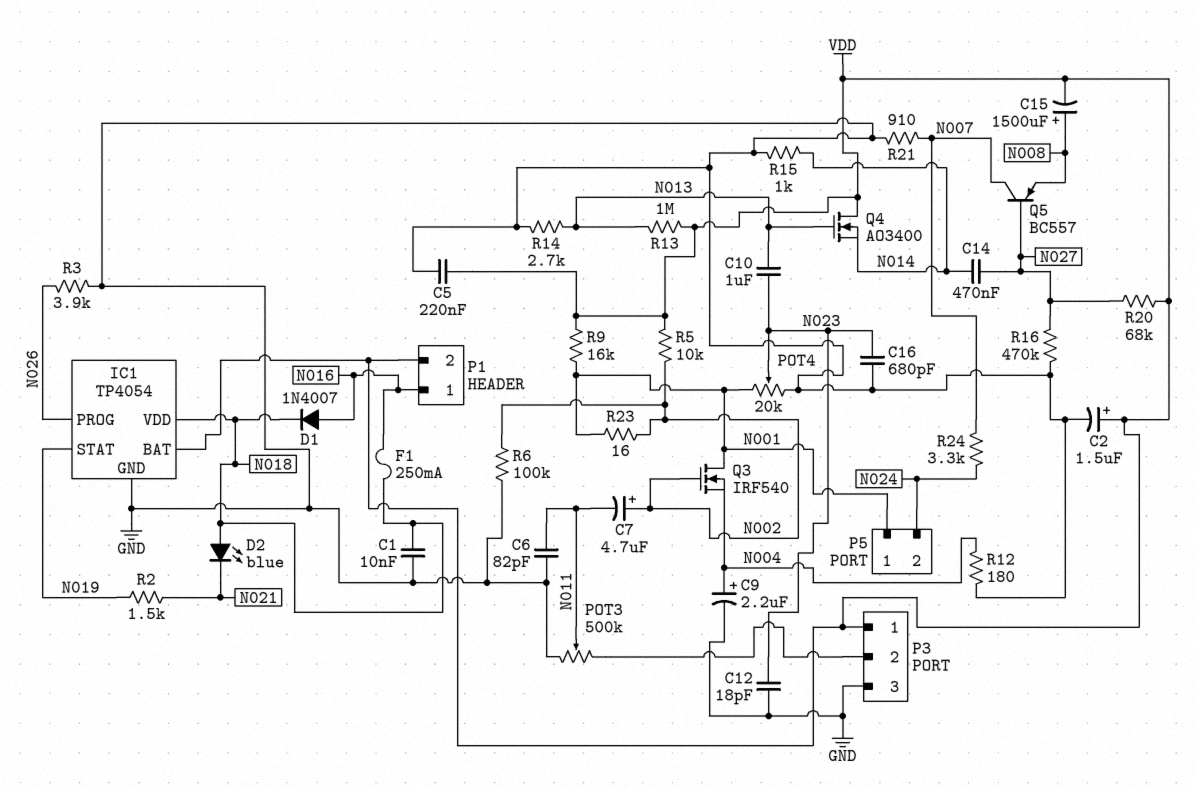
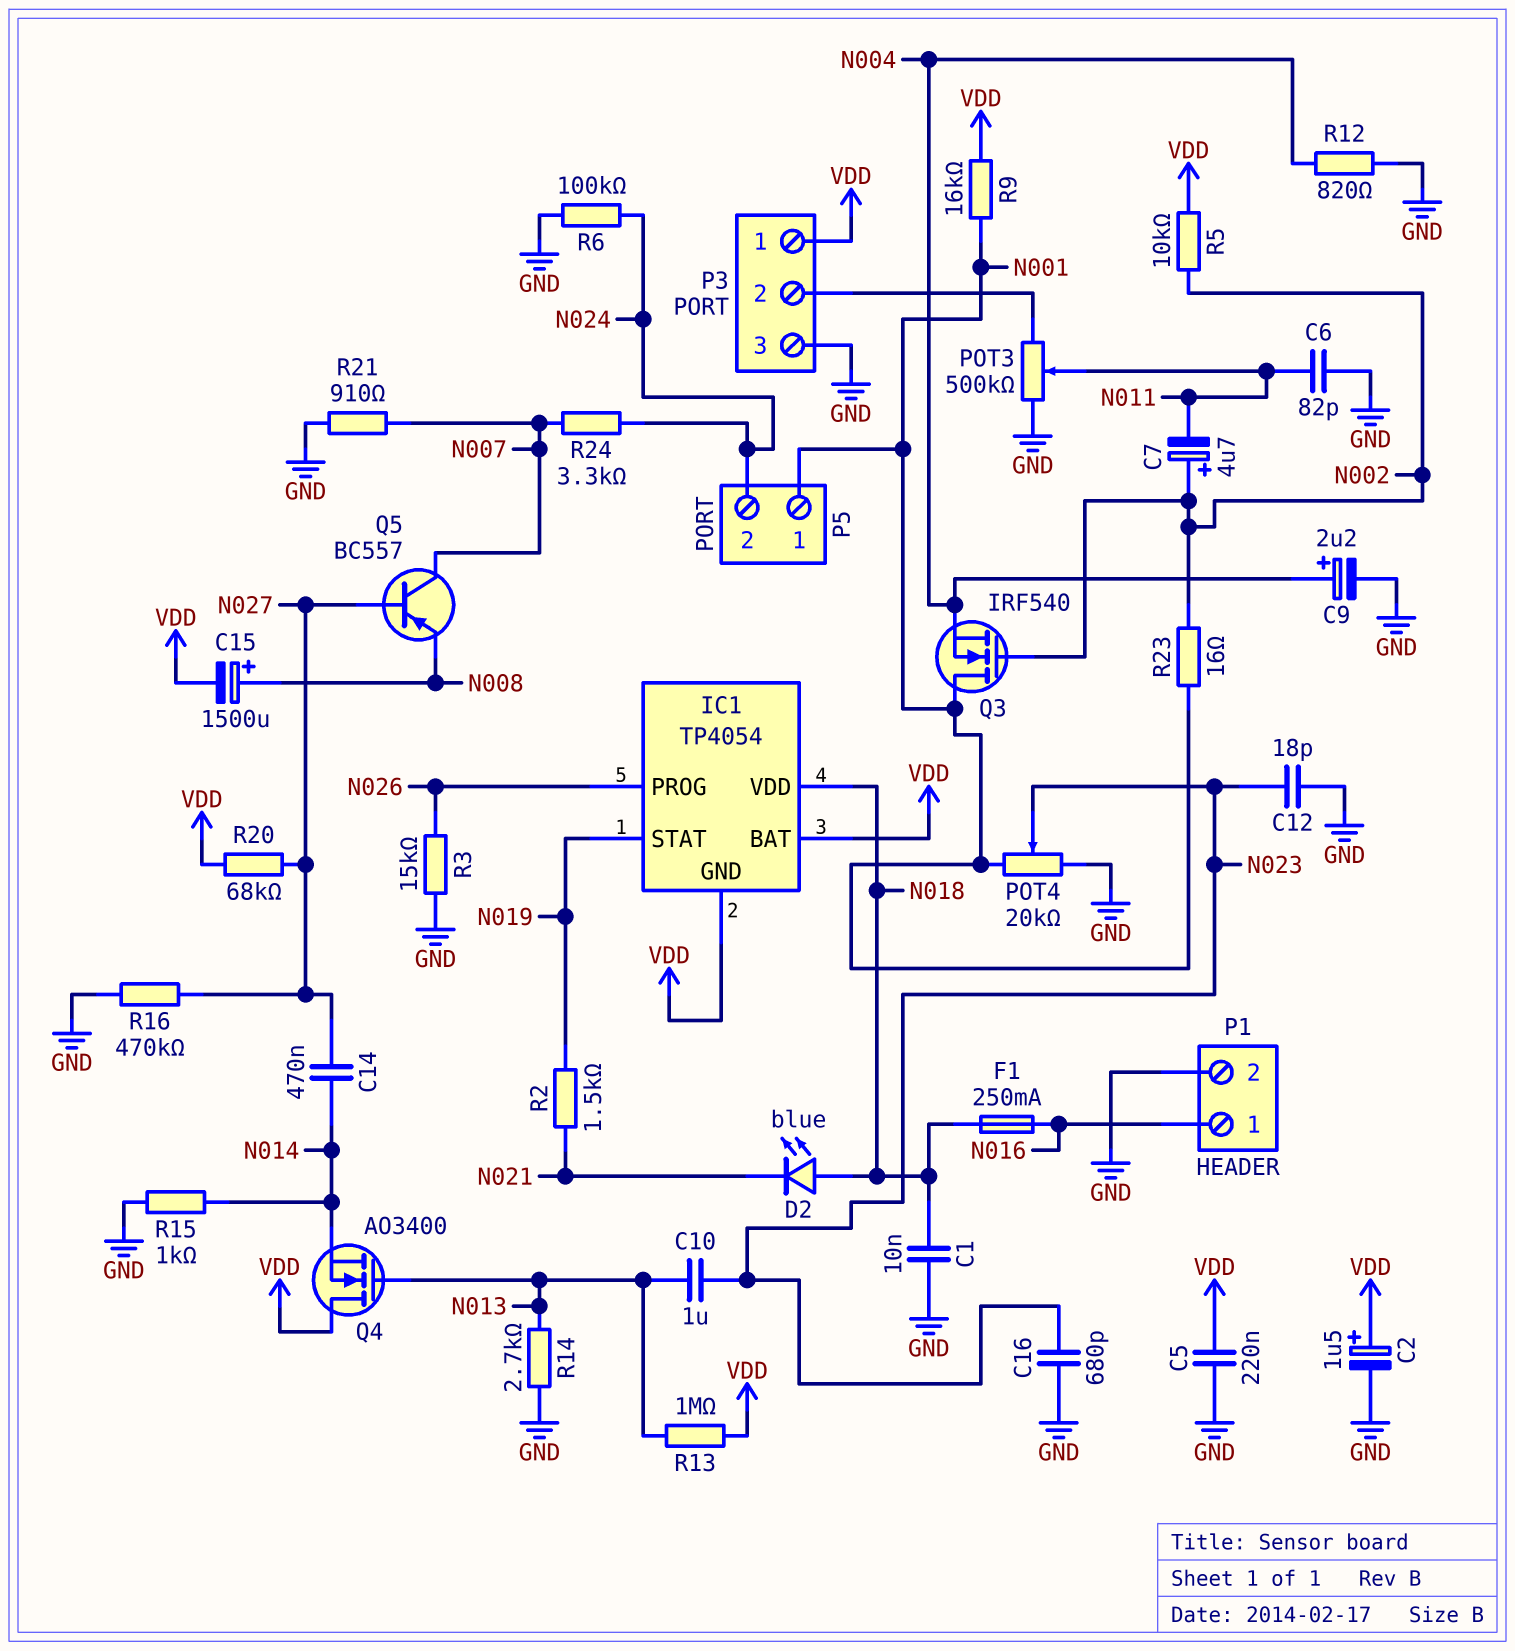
D1: diode 1N4007 (A N016, K N018) -> none
IC1 pin GND: GND -> VDD
P1 pin 2: VDD -> GND
R3: 3.9k (GND, N026) -> 15k (GND, N026)
R6: 100k (GND, N002) -> 100k (GND, N024)
R12: 180 (GND, N004) -> 820 (GND, N004)

